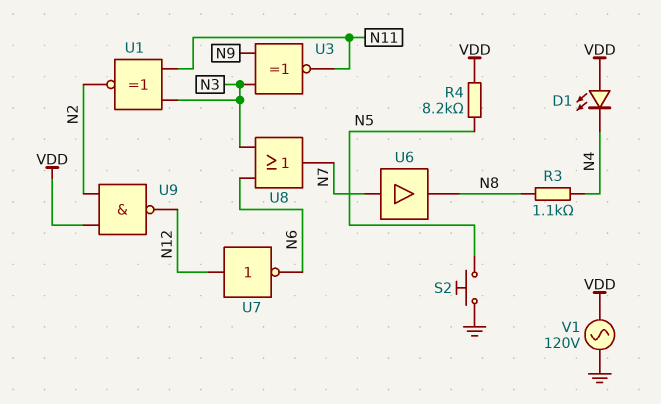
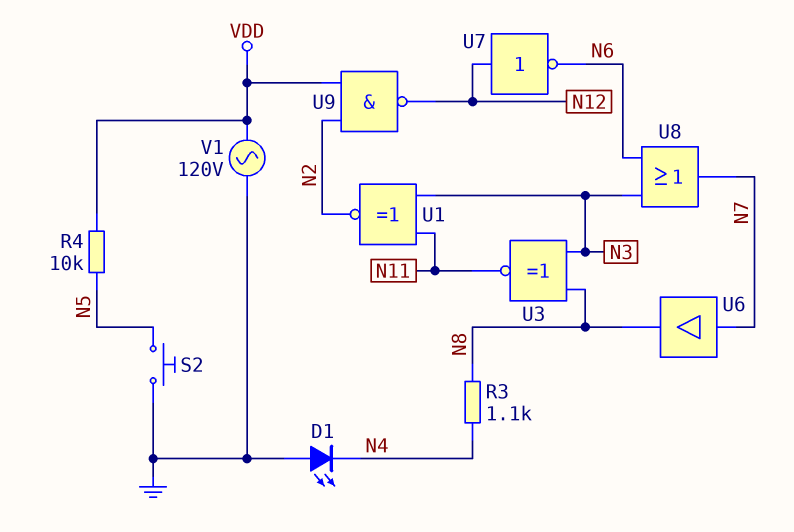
D1: LED (A VDD, K N4) -> LED (A GND, K N4)
R4: 8.2k (N5, VDD) -> 10k (N5, VDD)
U3: XNOR (in N3, in N9, out N11) -> XNOR (in N3, in N8, out N11)

